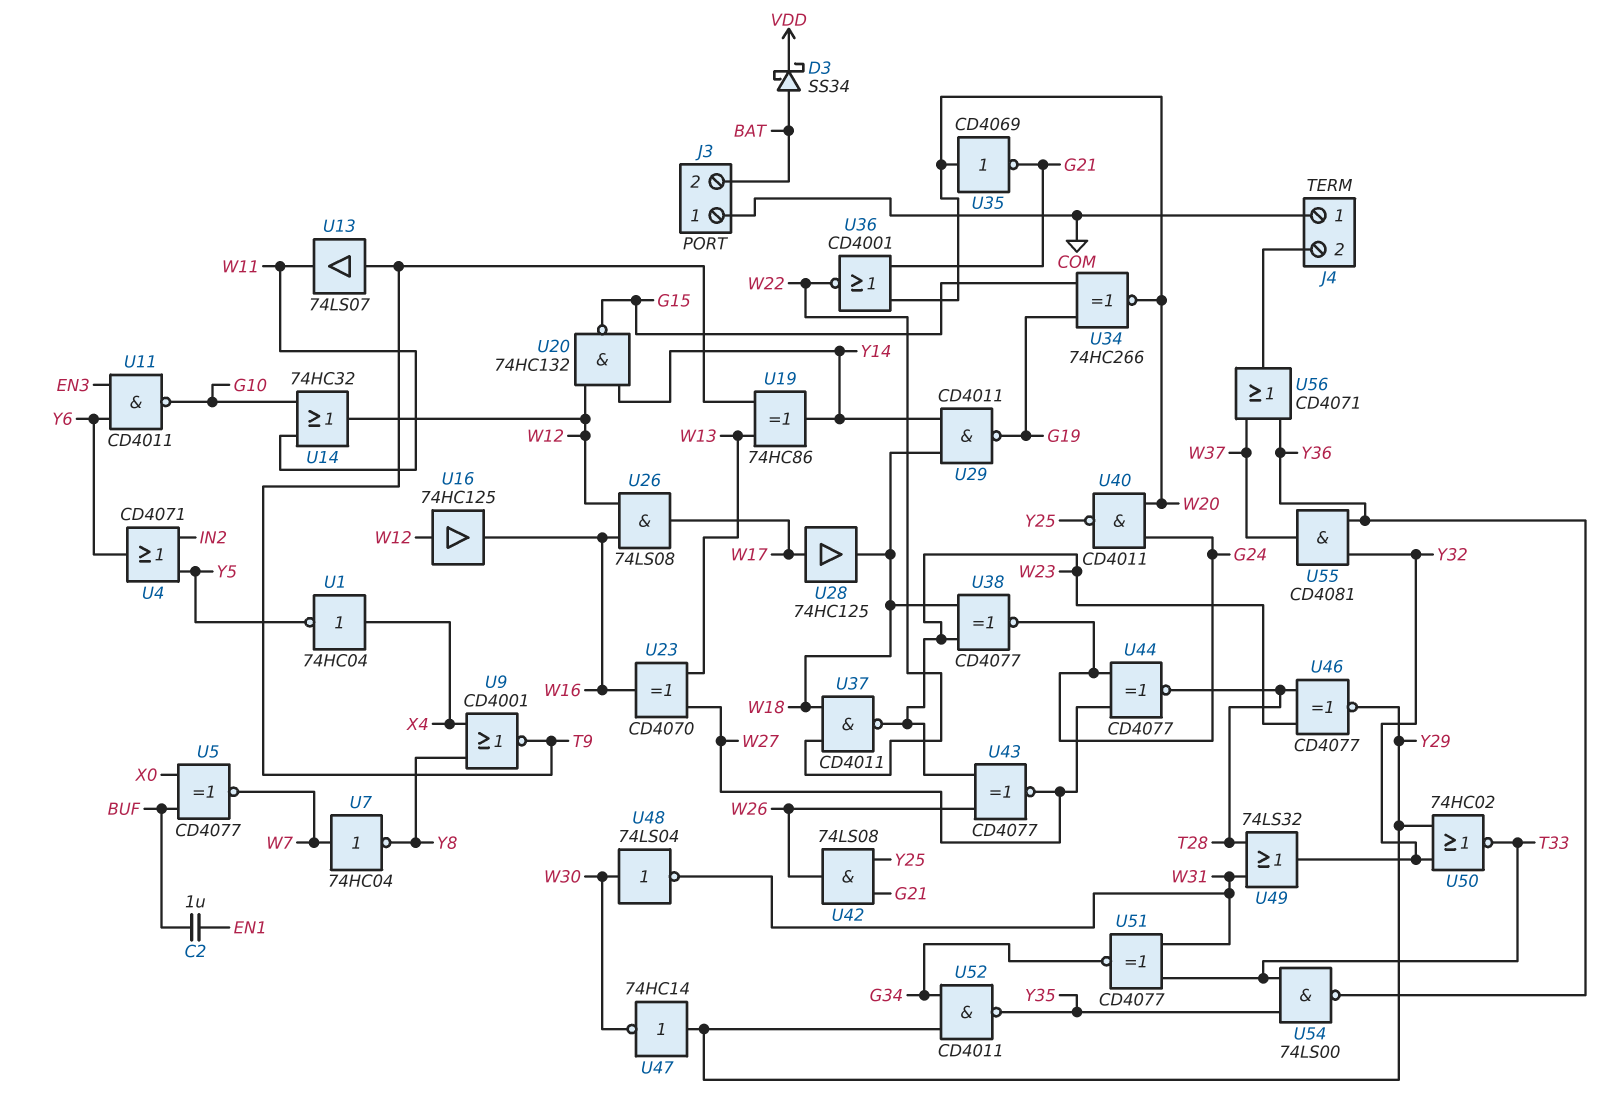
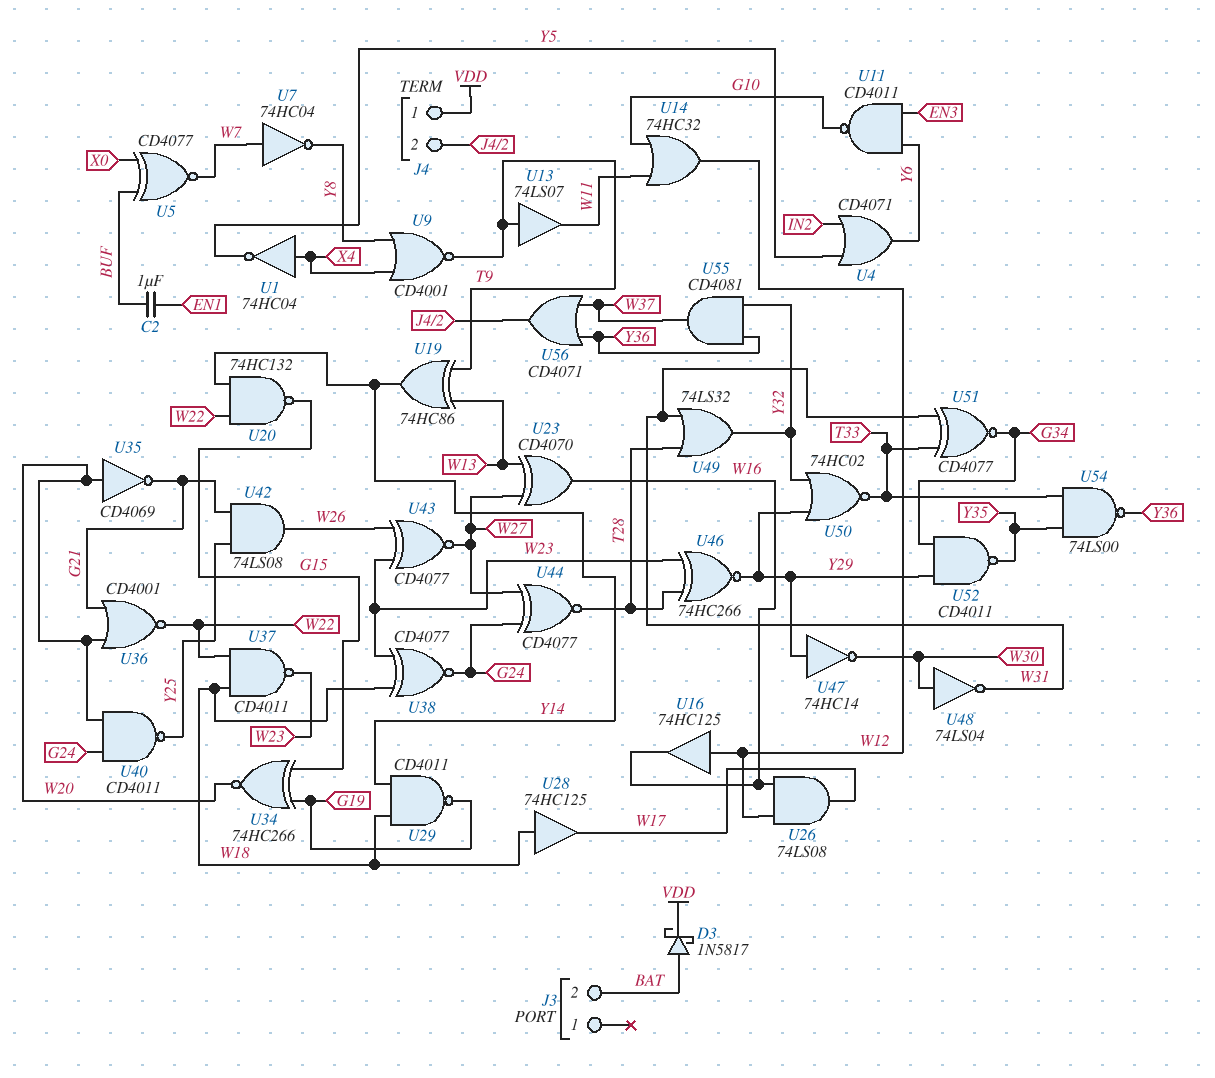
D3: schottky SS34 (A BAT, K VDD) -> schottky 1N5817 (A BAT, K VDD)
J3 pin 1: COM -> none
J4 pin 1: COM -> VDD
U20: NAND 74HC132 (in W12, in Y14, out G15) -> NAND 74HC132 (in W22, in Y14, out G15)
U28: buffer 74HC125 (in W17, out W18) -> buffer 74HC125 (in W18, out W17)
U46: XNOR CD4077 (in T28, in W23, out Y29) -> XNOR 74HC266 (in T28, in W23, out Y29)

